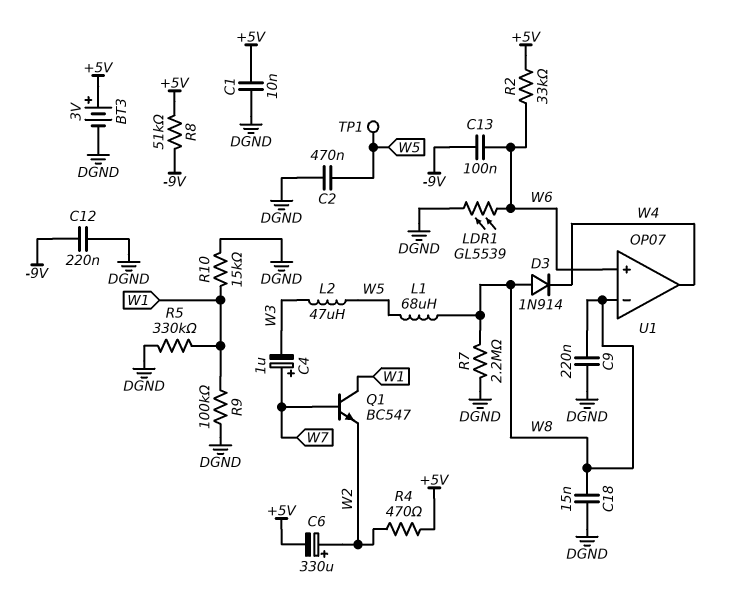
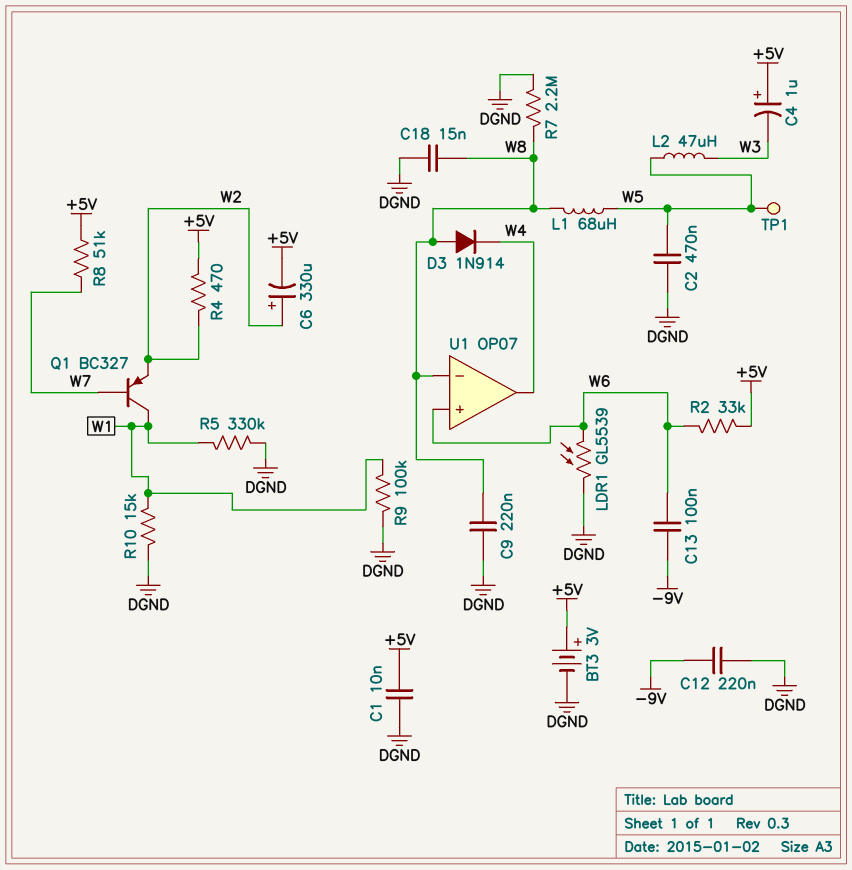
C4: 1uF (plus W7, minus W3) -> 1uF (plus +5V, minus W3)
Q1: NPN BC547 (B W7, C W1, E W2) -> PNP BC327 (B W7, C W1, E W2)
R8: 51k (+5V, -9V) -> 51k (+5V, W7)

